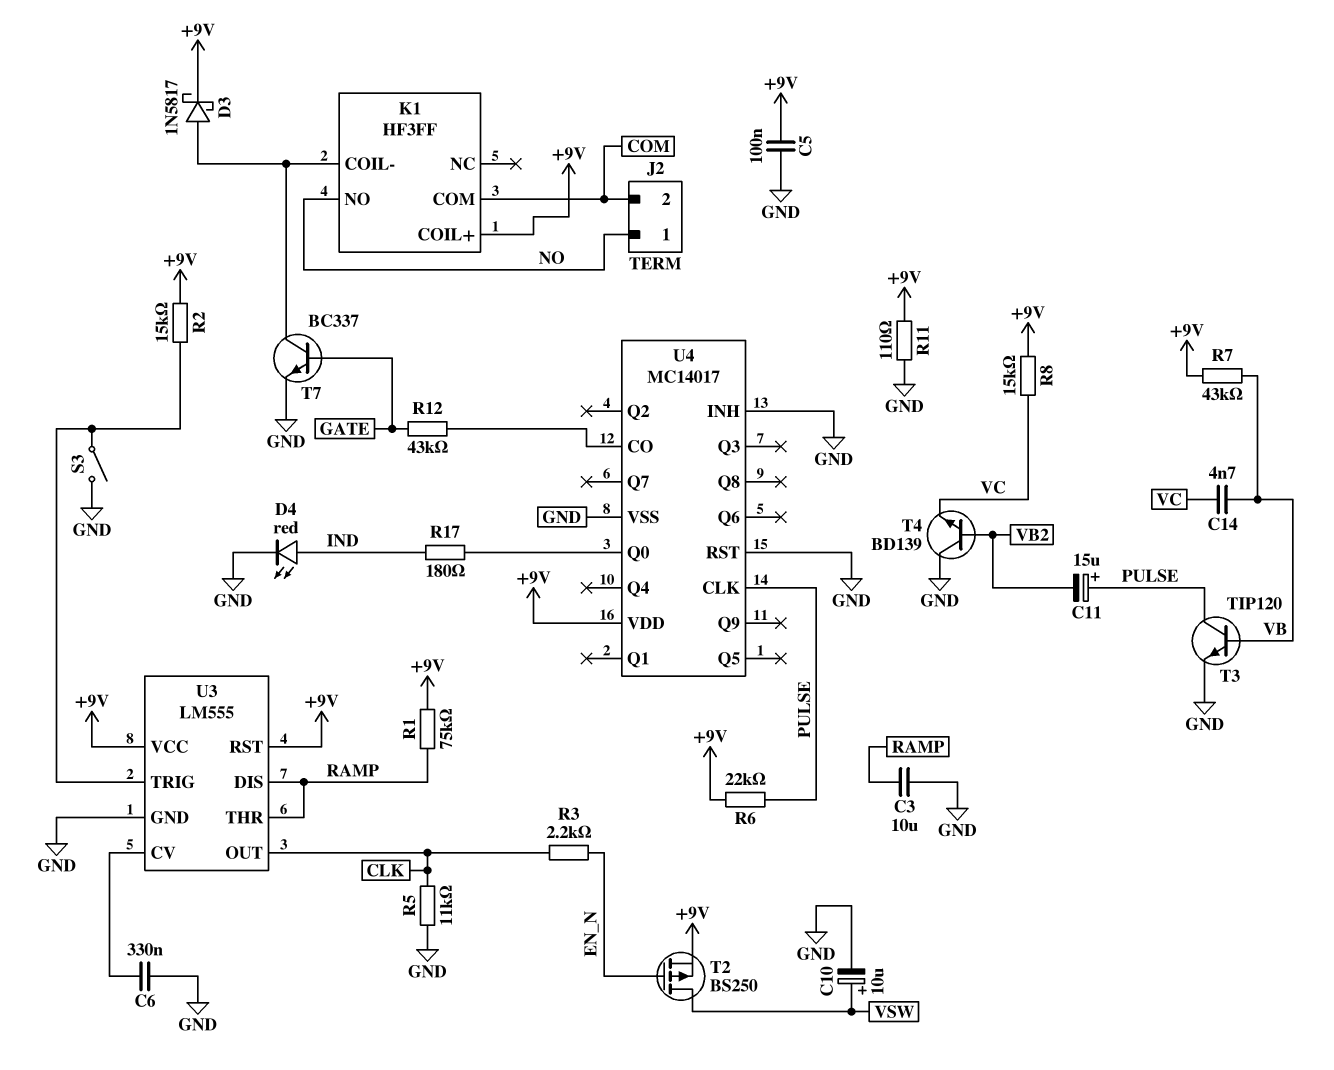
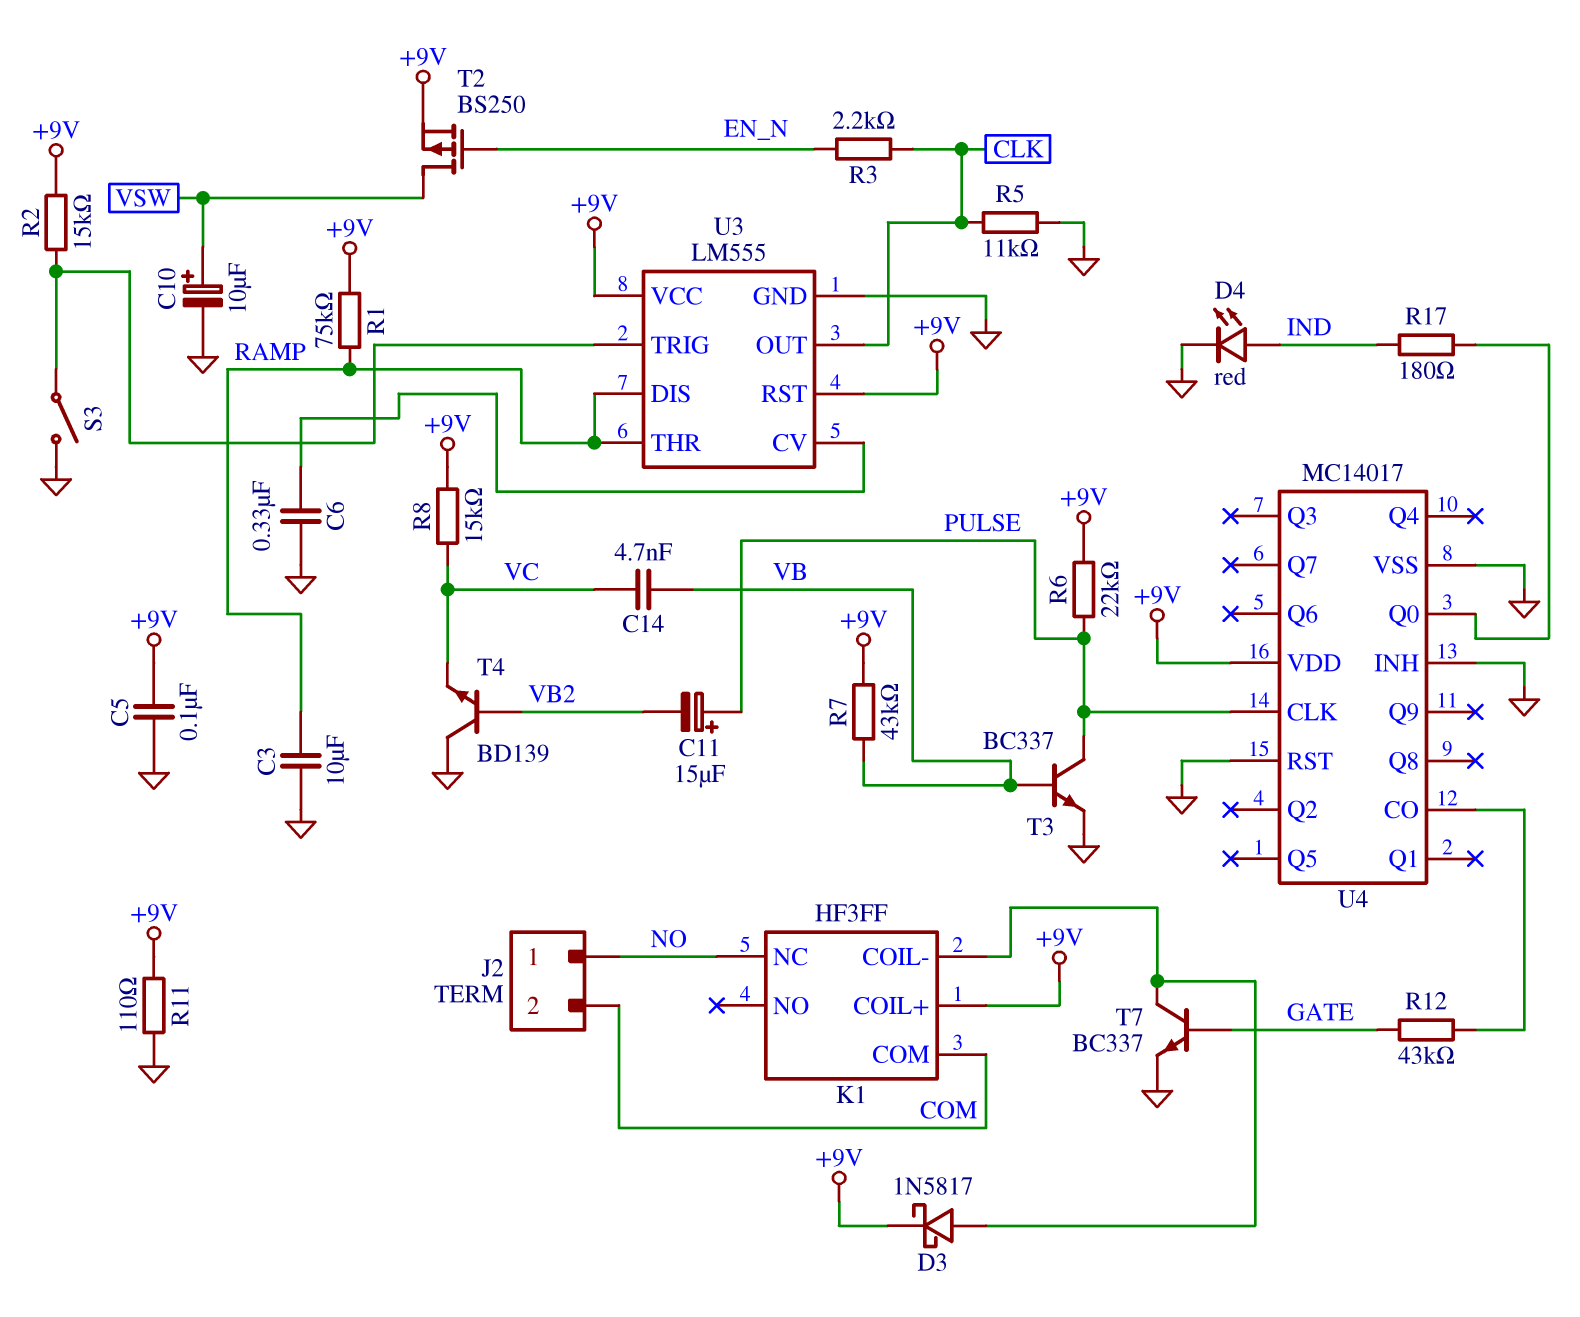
K1 pin NC: none -> NO
K1 pin NO: NO -> none
T3: NPN TIP120 (B VB, C PULSE, E GND) -> NPN BC337 (B VB, C PULSE, E GND)

